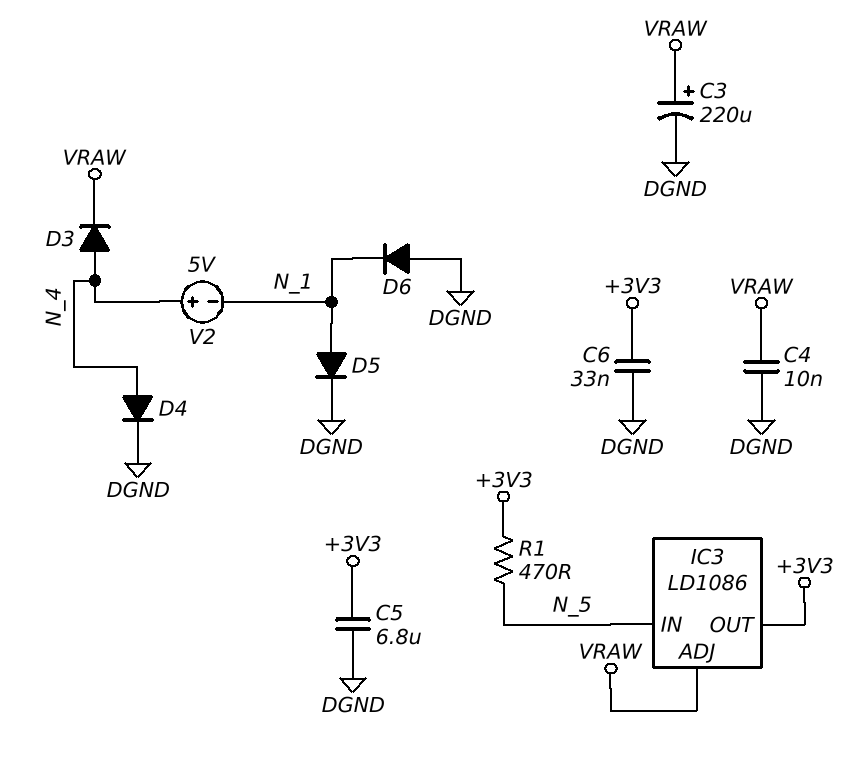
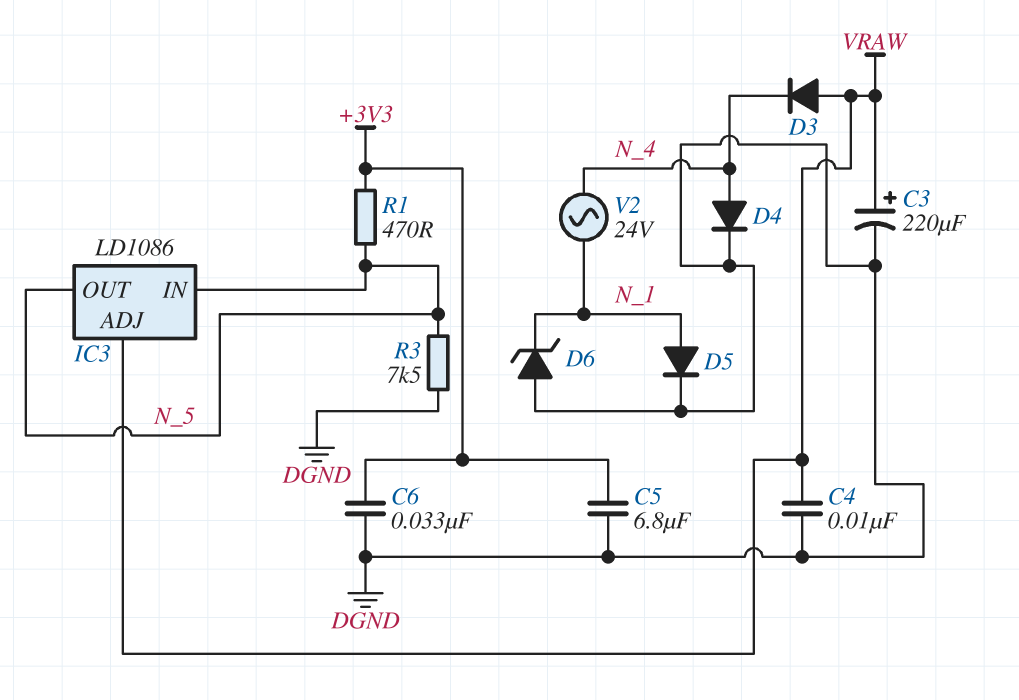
D3: diode (A N_4, K VRAW) -> diode (A VRAW, K N_4)
D6: diode (A DGND, K N_1) -> zener (A DGND, K N_1)
IC3 pin OUT: +3V3 -> N_5
R3: none -> 7.5k (DGND, N_5)
V2: 5V (plus N_4, minus N_1) -> AC 24V (N_1, N_4)

